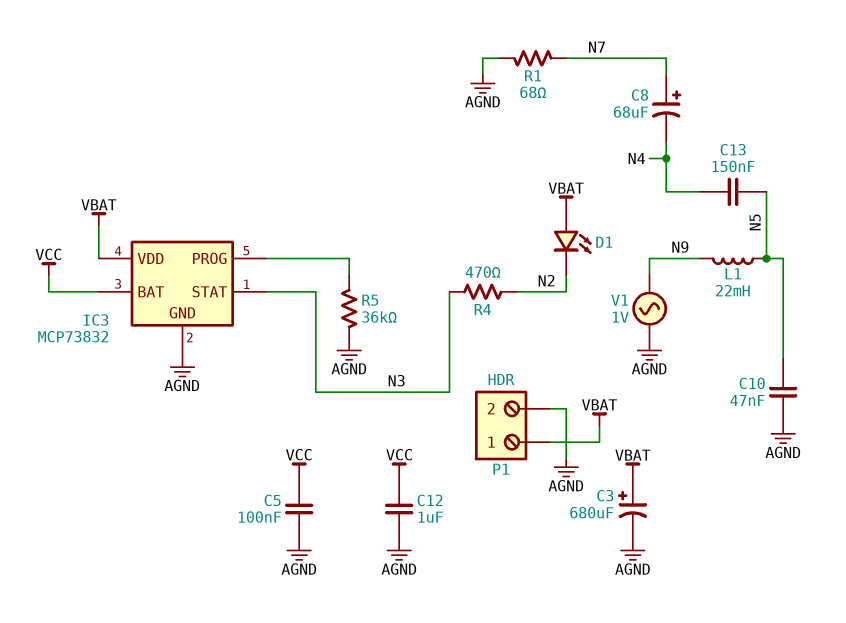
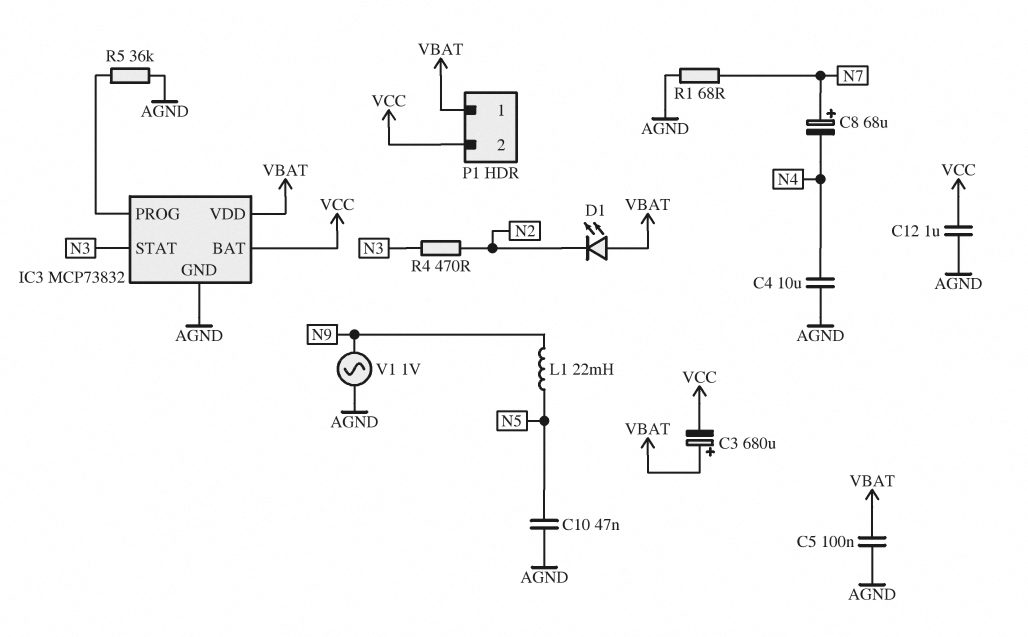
C3: 680uF (plus VBAT, minus AGND) -> 680uF (plus VBAT, minus VCC)
C4: none -> 10uF (AGND, N4)
C5: 100nF (AGND, VCC) -> 100nF (AGND, VBAT)
C13: 150nF (N4, N5) -> none
P1 pin 2: AGND -> VCC

